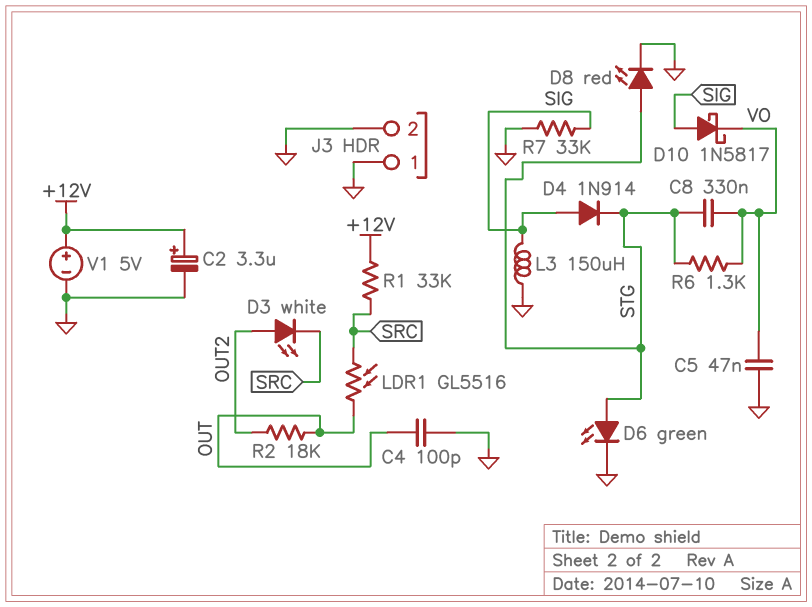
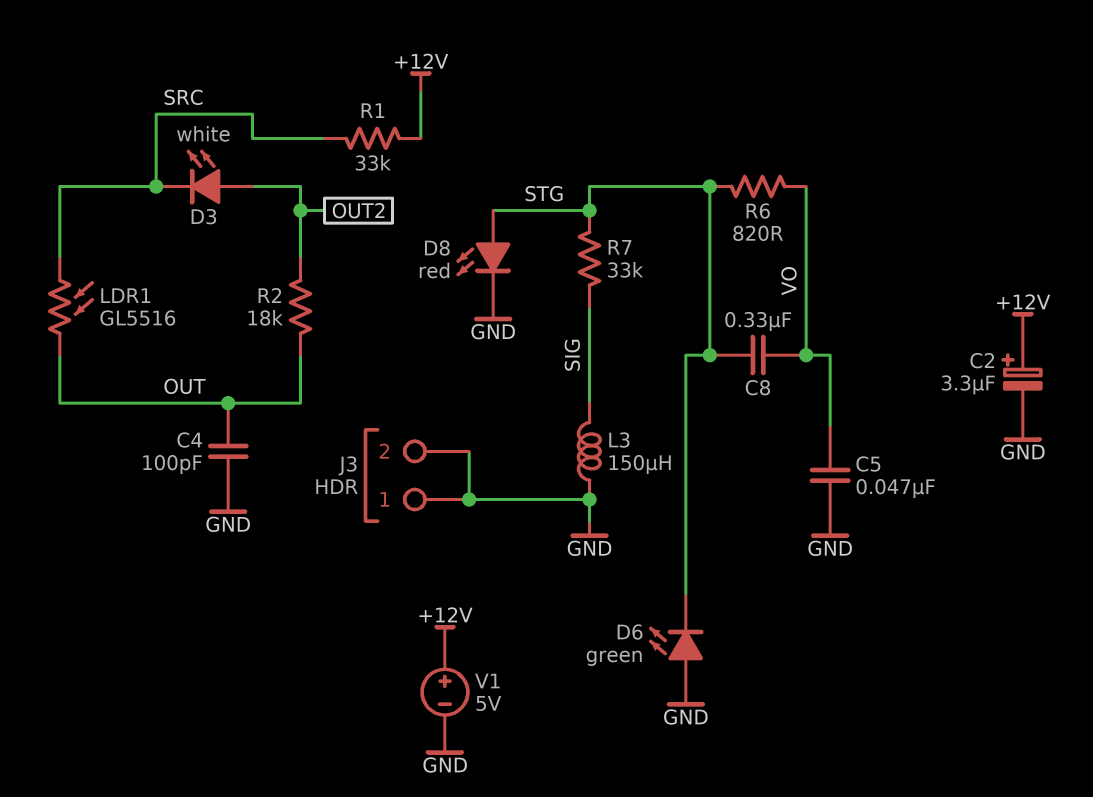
D4: diode 1N914 (A SIG, K STG) -> none
D6: LED green (A STG, K GND) -> LED green (A GND, K STG)
D10: schottky 1N5817 (A SIG, K VO) -> none
R6: 1.3k (STG, VO) -> 820 (STG, VO)
R7: 33k (GND, SIG) -> 33k (SIG, STG)

